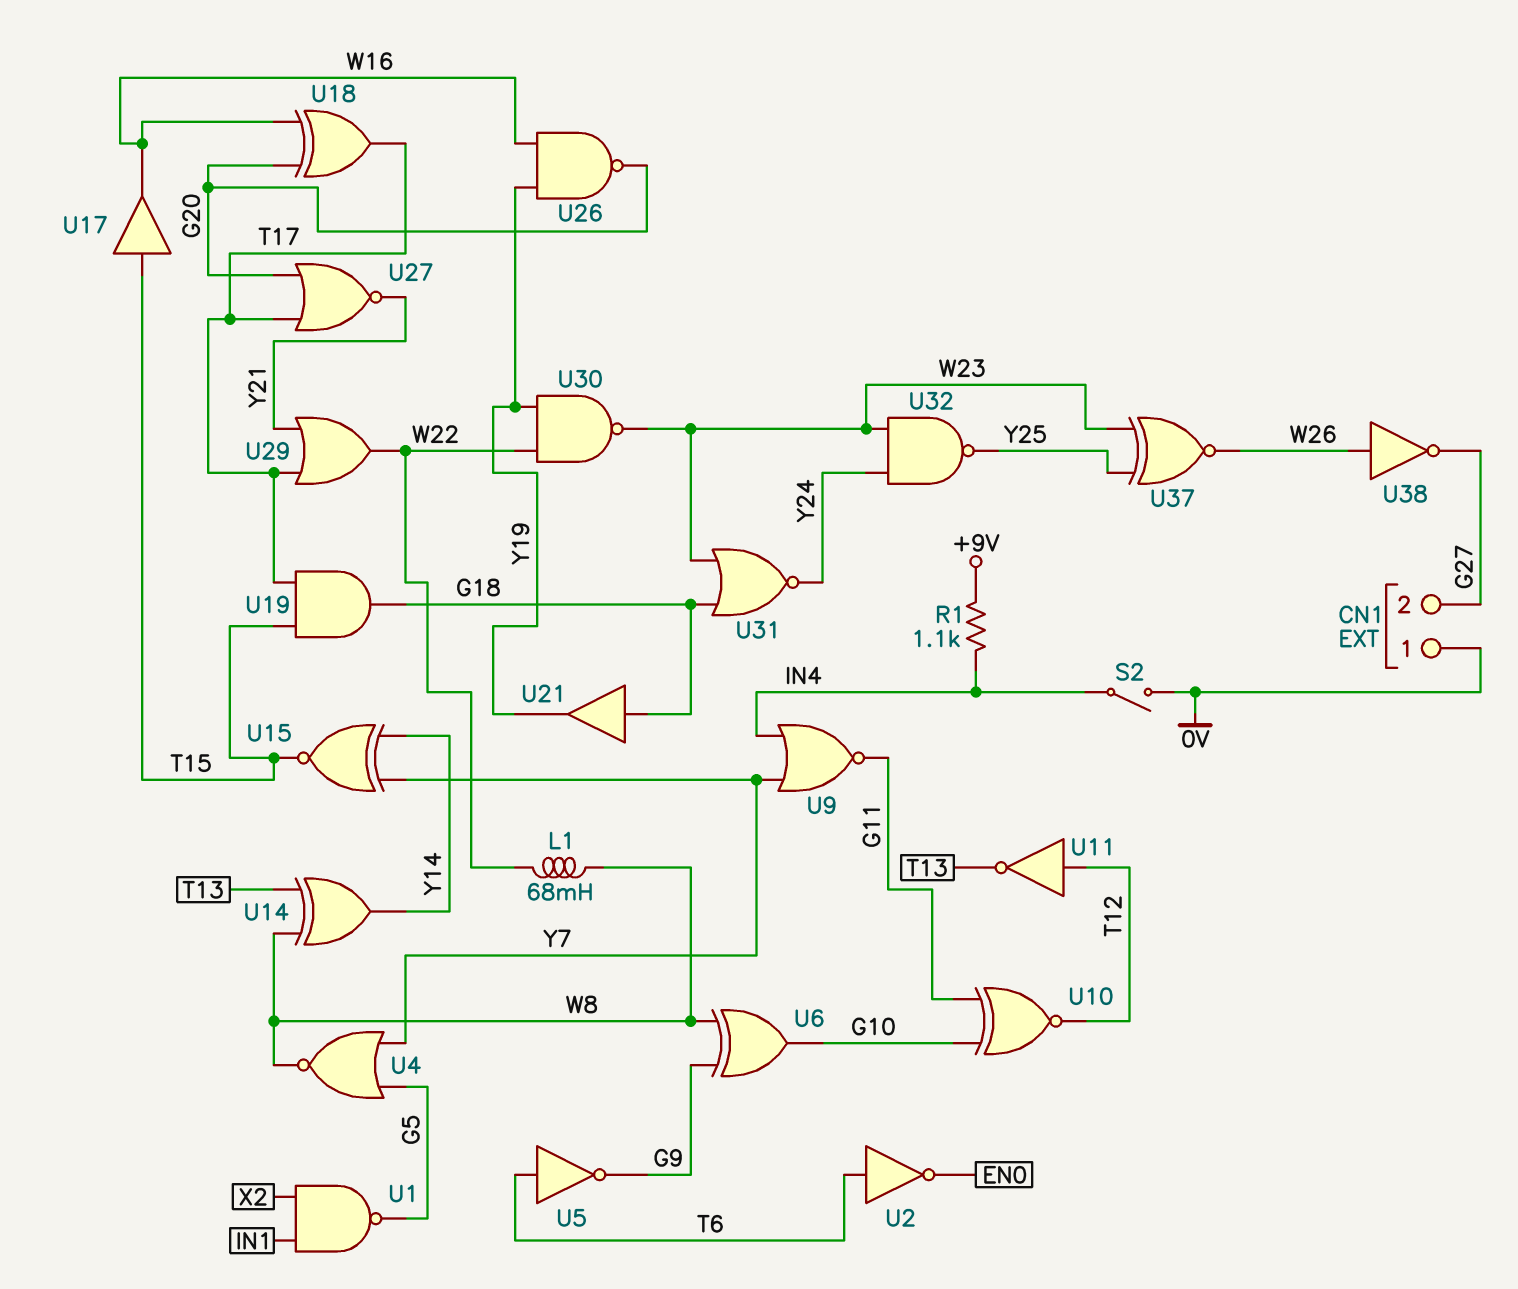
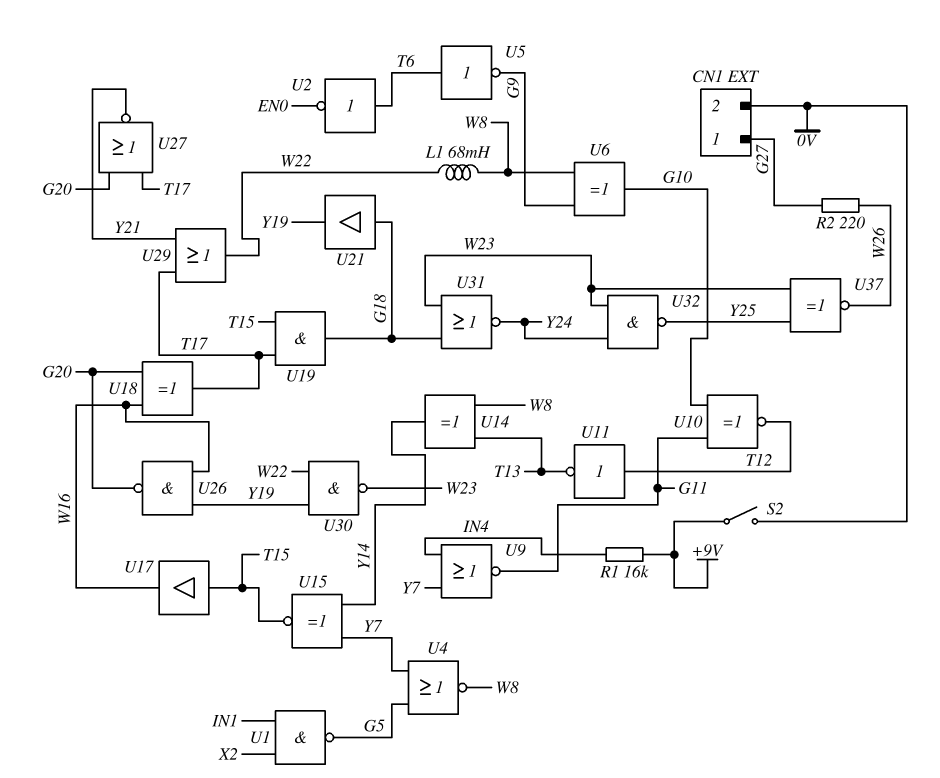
CN1 pin 1: 0V -> G27
CN1 pin 2: G27 -> 0V
R1: 1.1k (+9V, IN4) -> 16k (+9V, IN4)
R2: none -> 220 (G27, W26)
S2: switch (0V, IN4) -> switch (+9V, 0V)
U38: NOT (in W26, out G27) -> none

